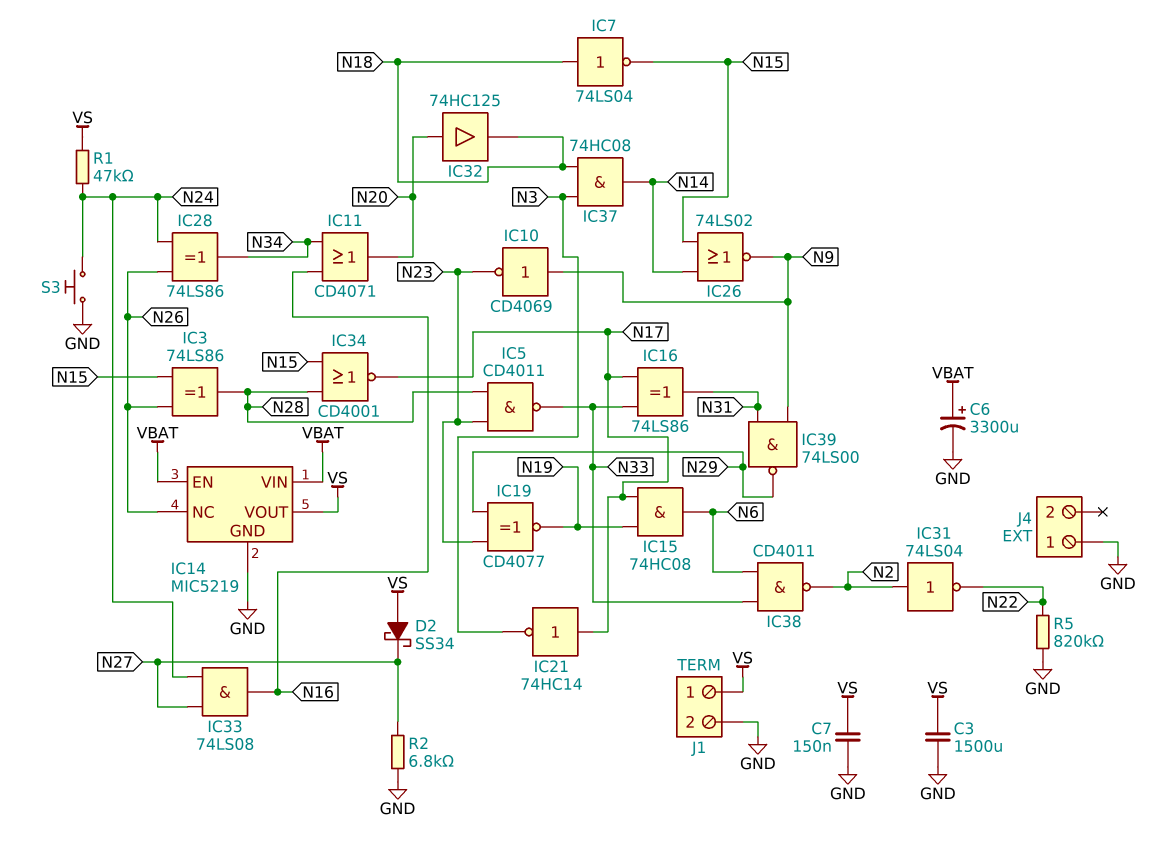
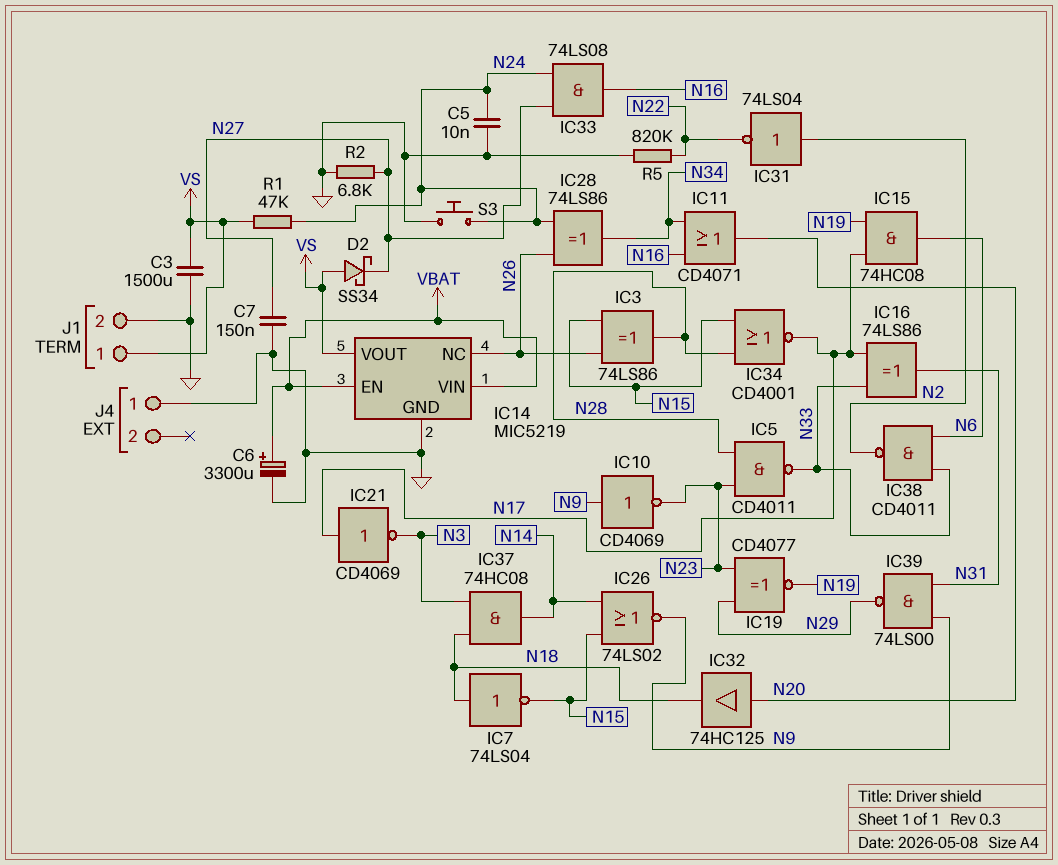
C5: none -> 10nF (GND, N24)
C7: 150nF (GND, VS) -> 150nF (GND, N27)
IC21: NOT 74HC14 (in N17, out N3) -> NOT CD4069 (in N17, out N3)

